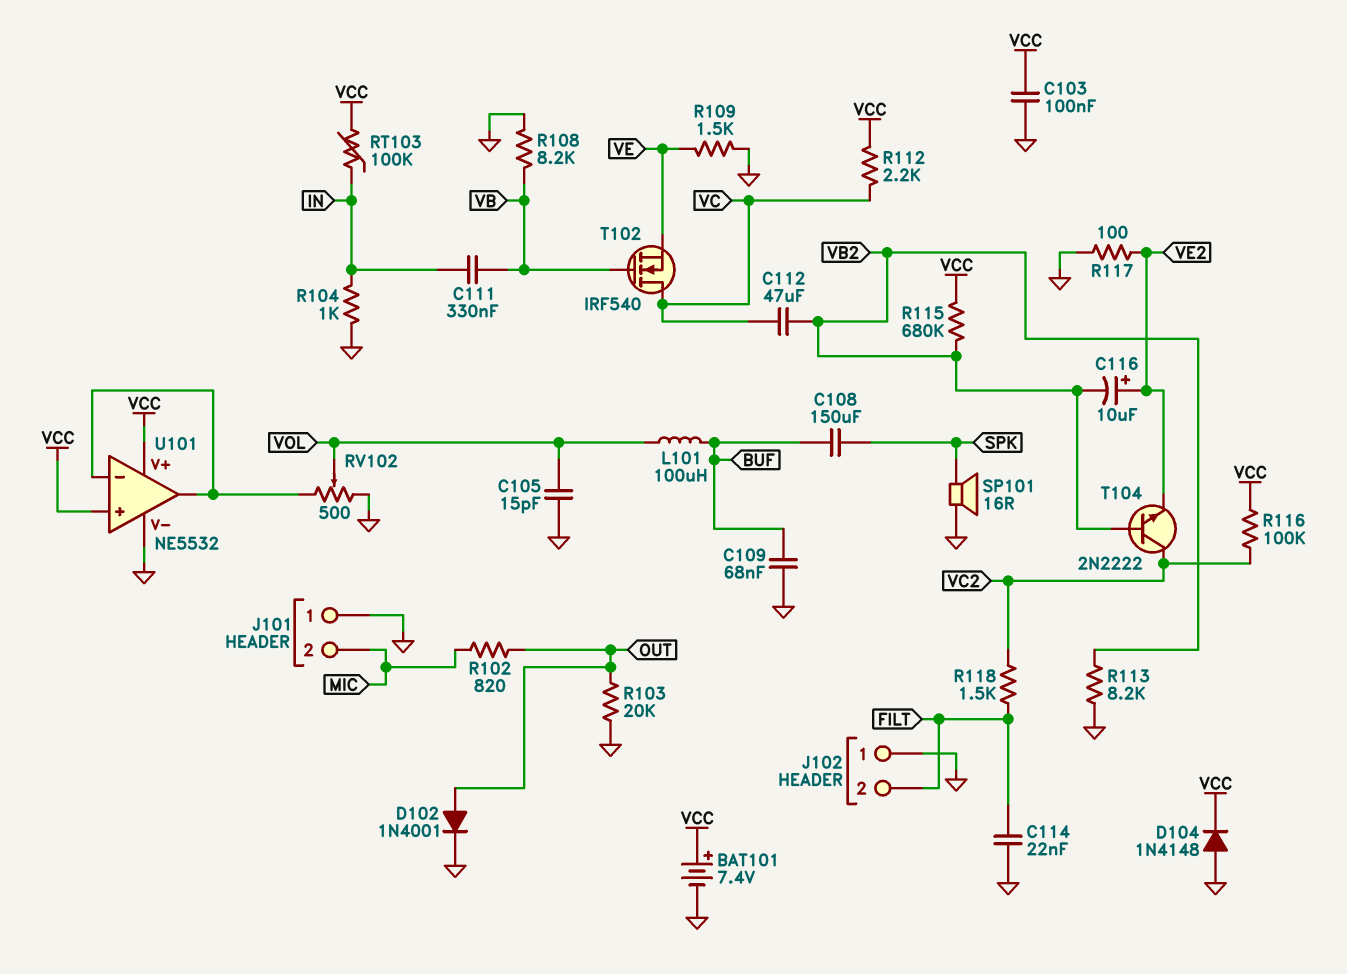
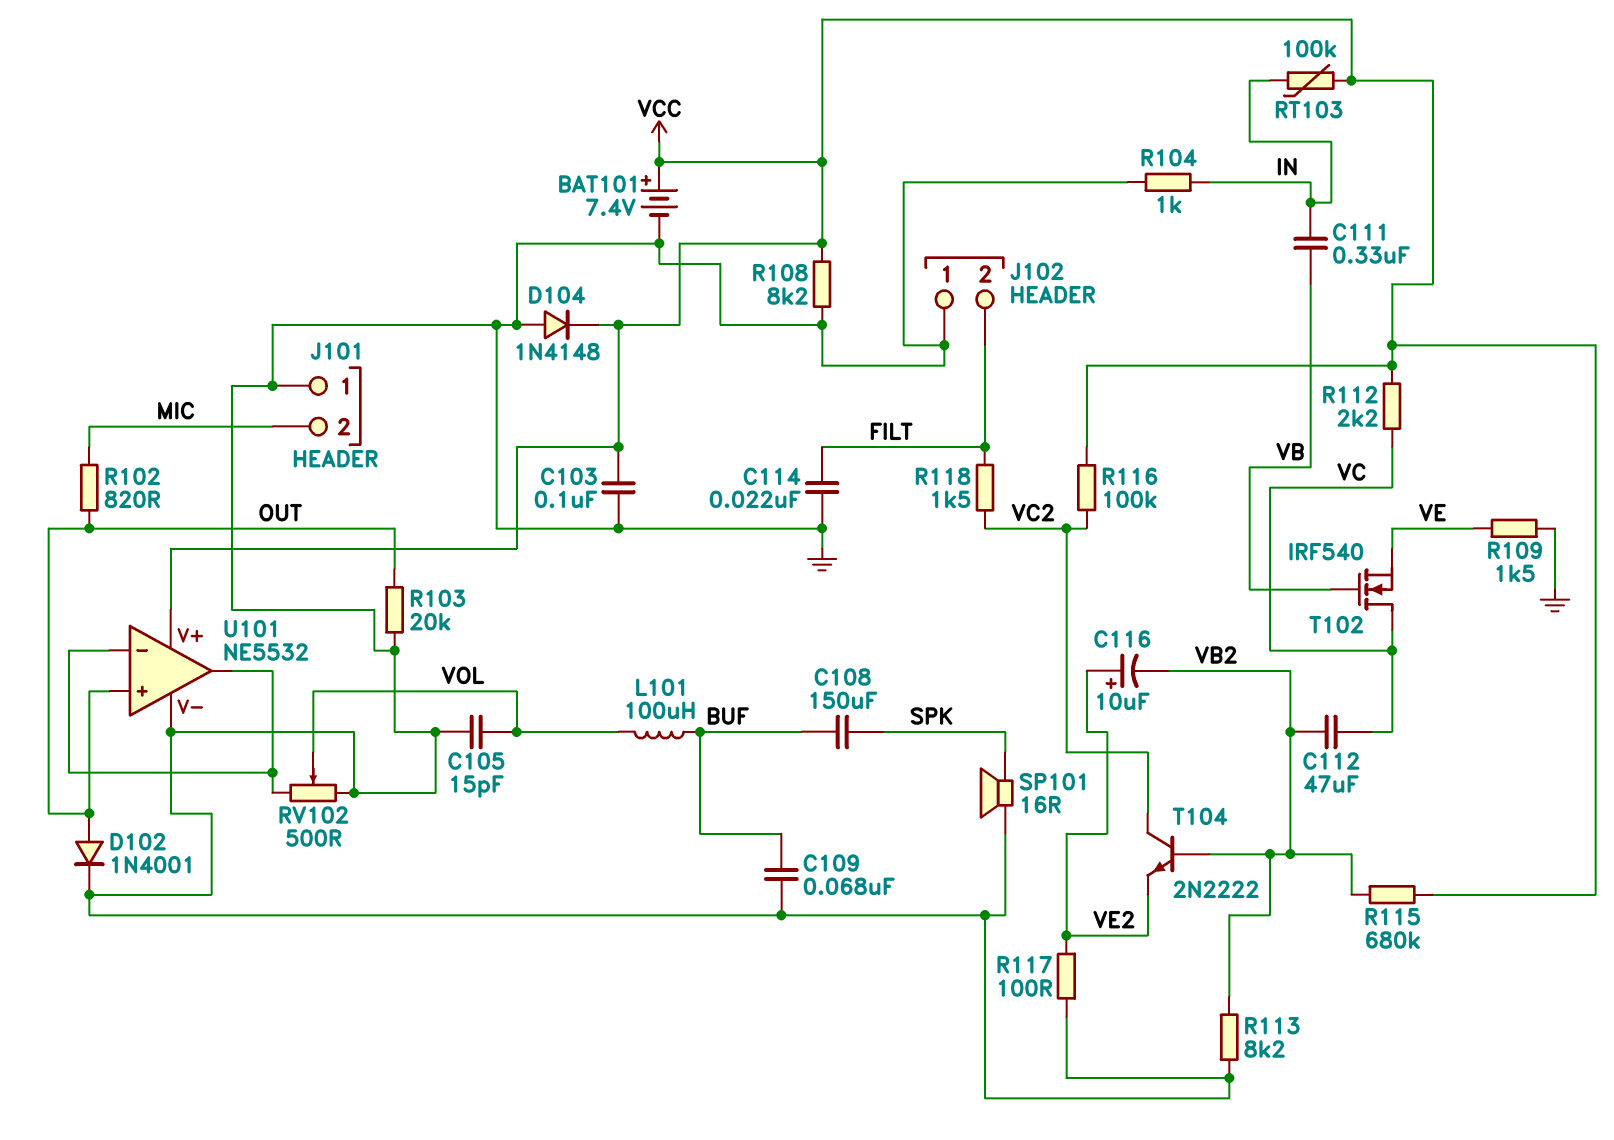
R108: 8.2k (GND, VB) -> 8.2k (GND, VCC)
U101 pin in+: VCC -> OUT

